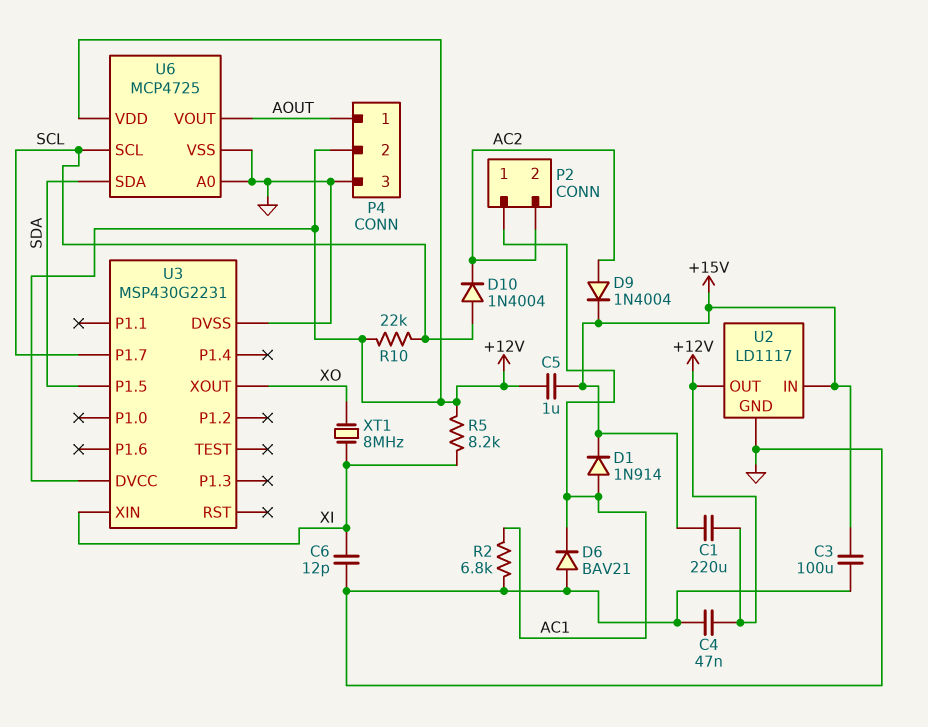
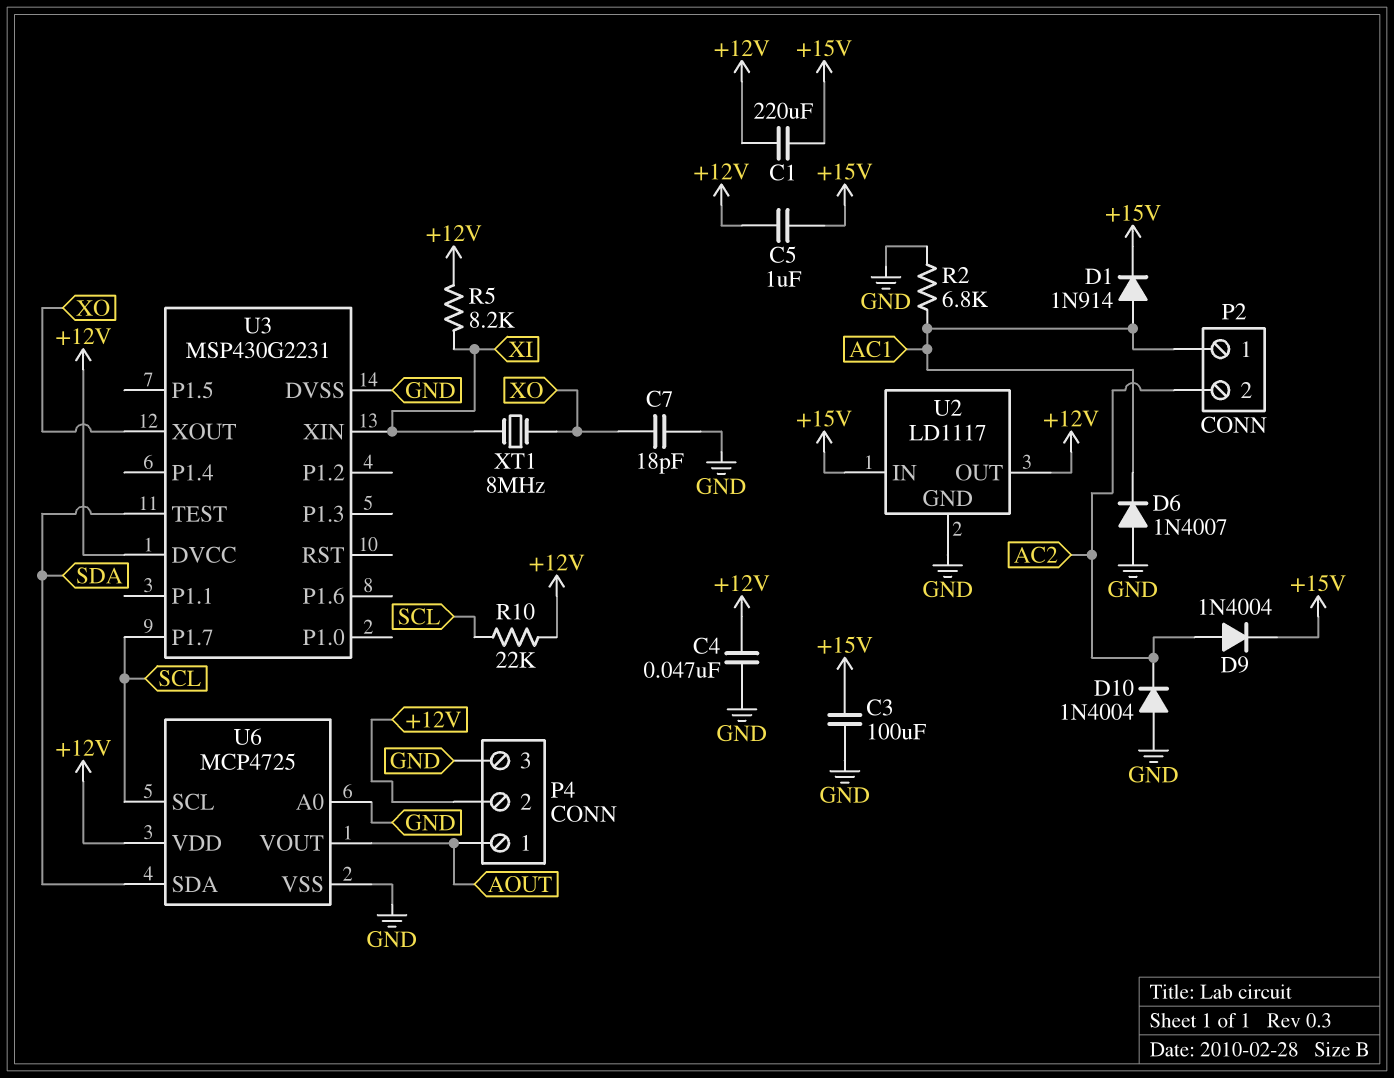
C6: 12pF (GND, XI) -> none
C7: none -> 18pF (GND, XO)
D6: diode BAV21 (A GND, K AC1) -> diode 1N4007 (A GND, K AC1)
D10: diode 1N4004 (A SCL, K AC2) -> diode 1N4004 (A GND, K AC2)
U3 pin P1.5: SDA -> none
U3 pin TEST: none -> SDA

